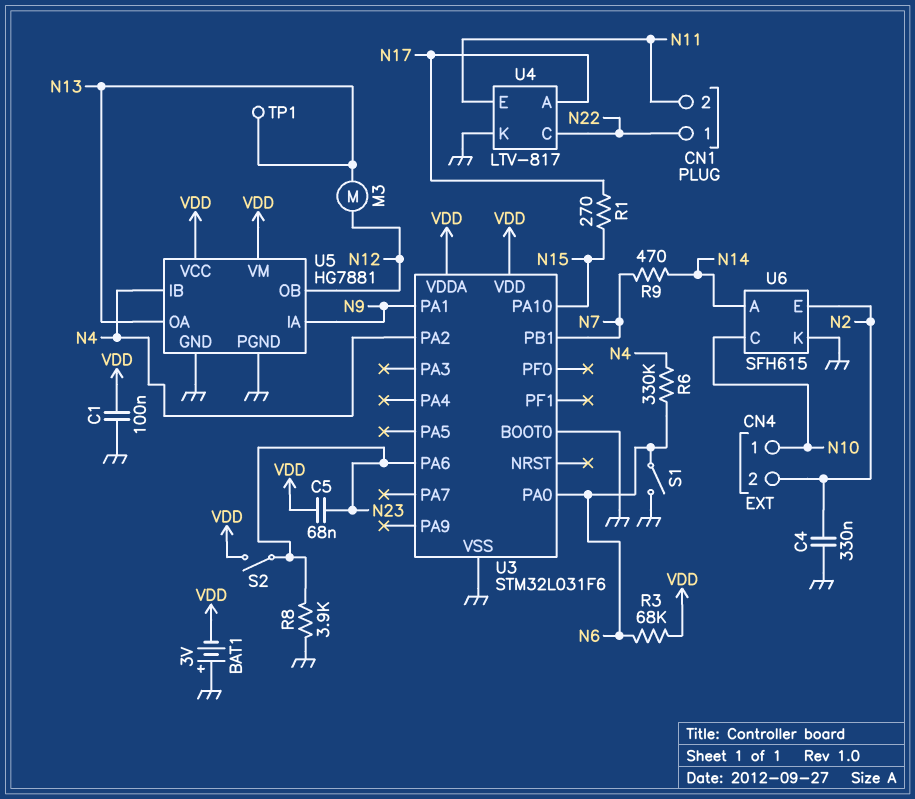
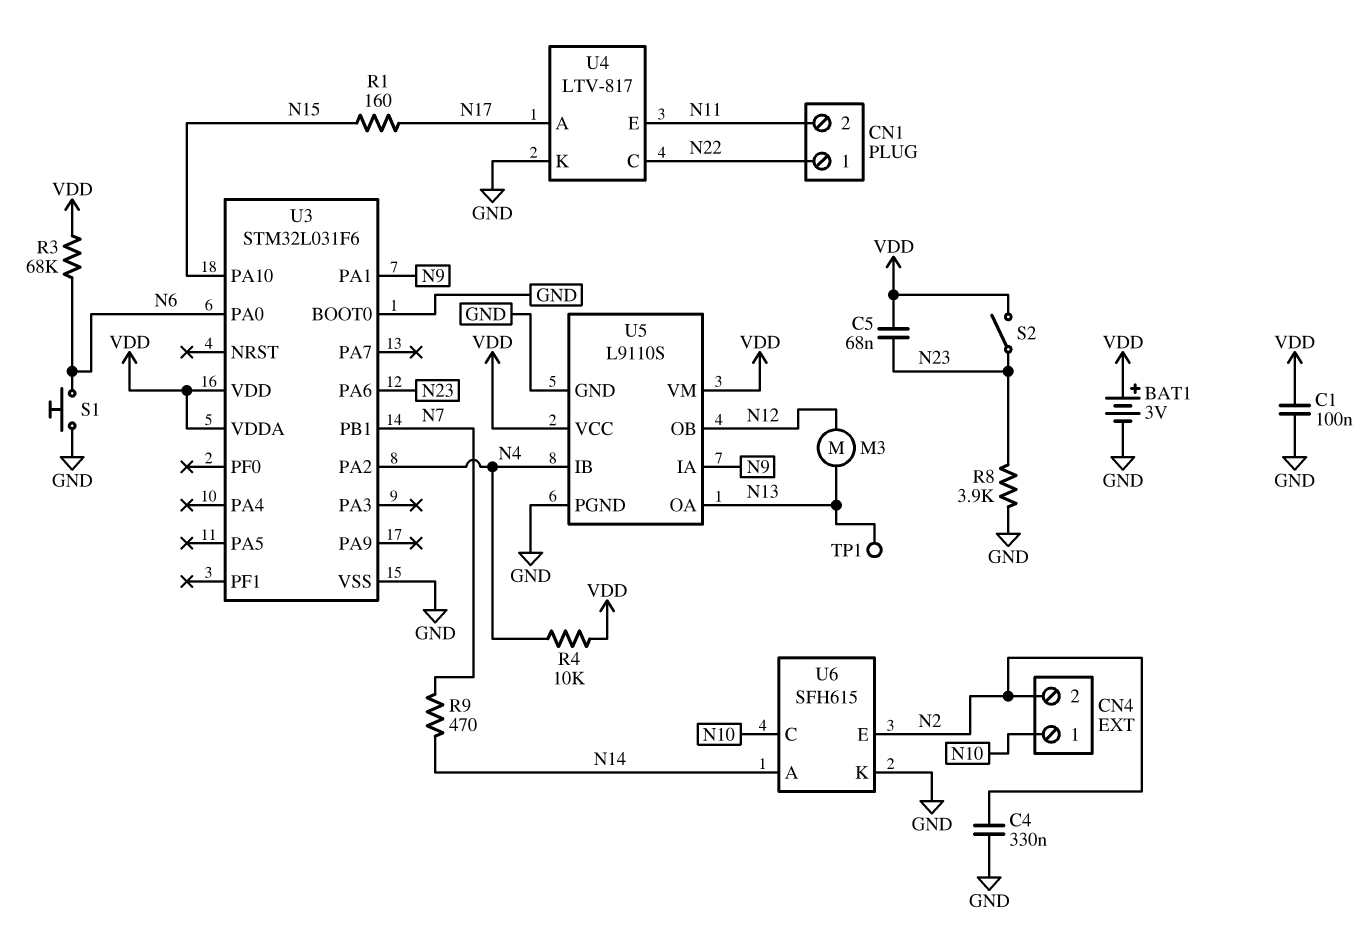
BAT1: 3V (plus GND, minus VDD) -> 3V (plus VDD, minus GND)
R1: 270 (N15, N17) -> 160 (N15, N17)
R4: none -> 10k (N4, VDD)
R6: 330k (N4, N6) -> none
S1: switch (GND, N6) -> button (GND, N6)
U5: HG7881 -> L9110S

